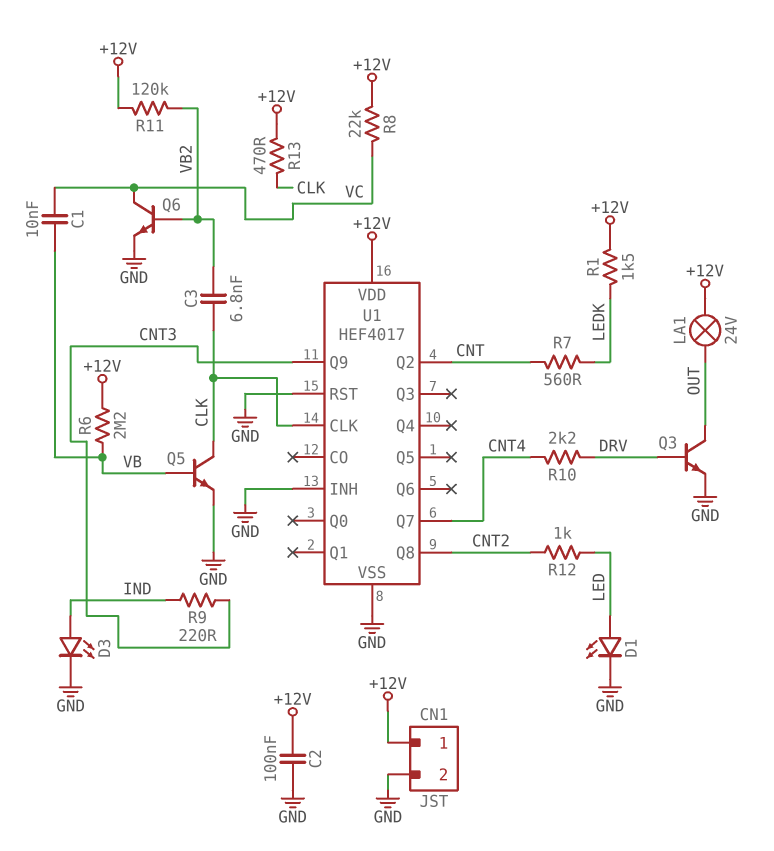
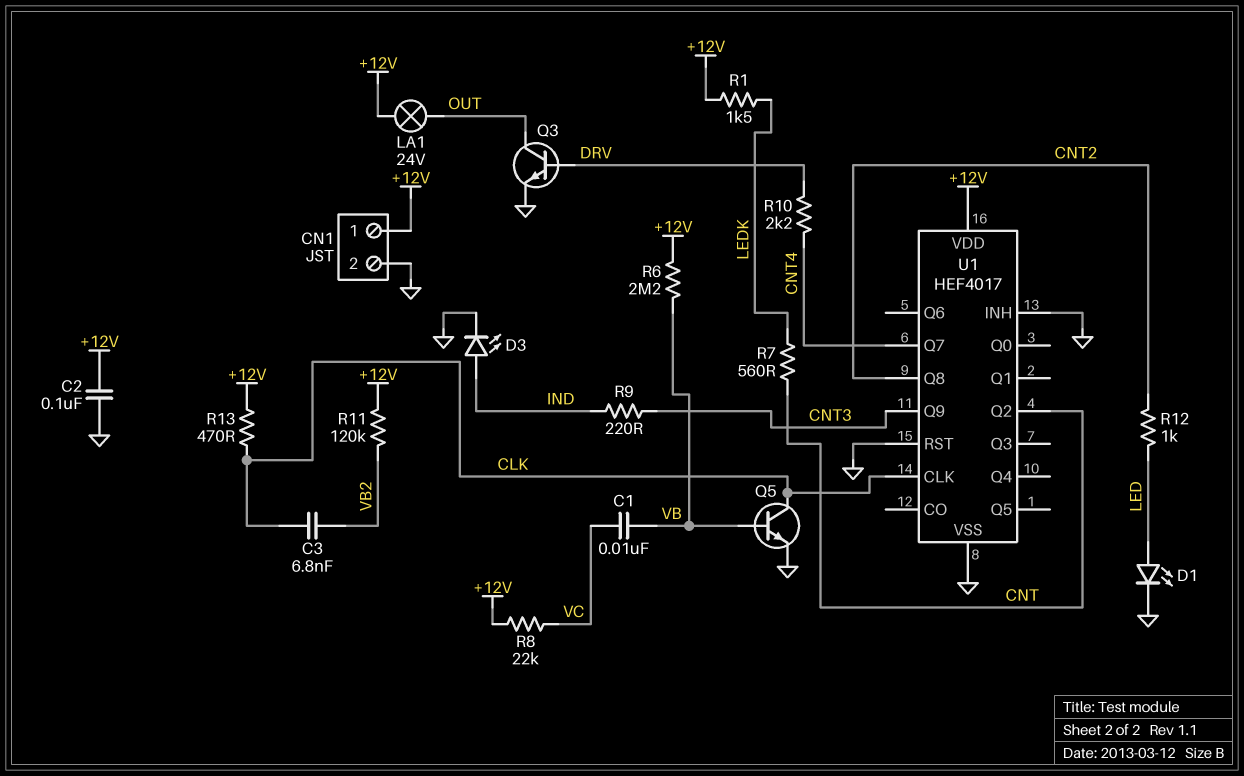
Q6: NPN (B VB2, C VC, E GND) -> none

